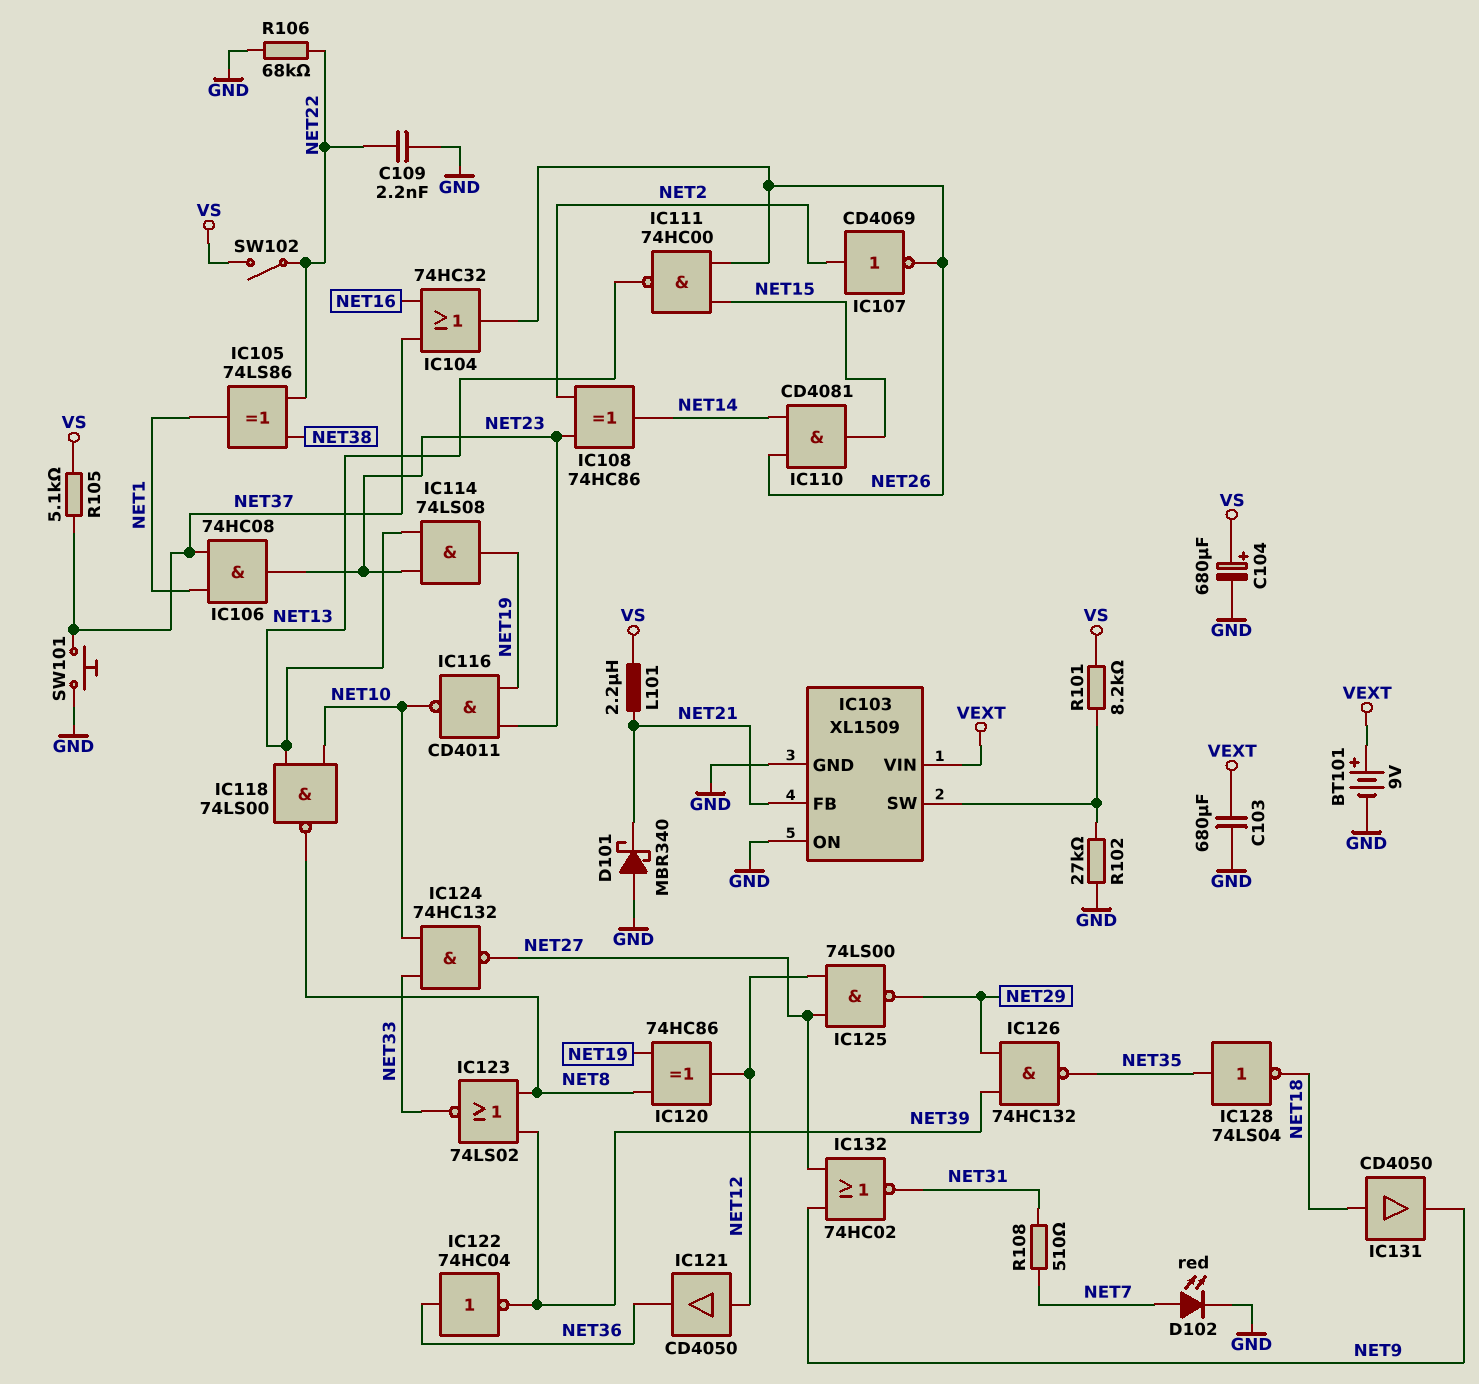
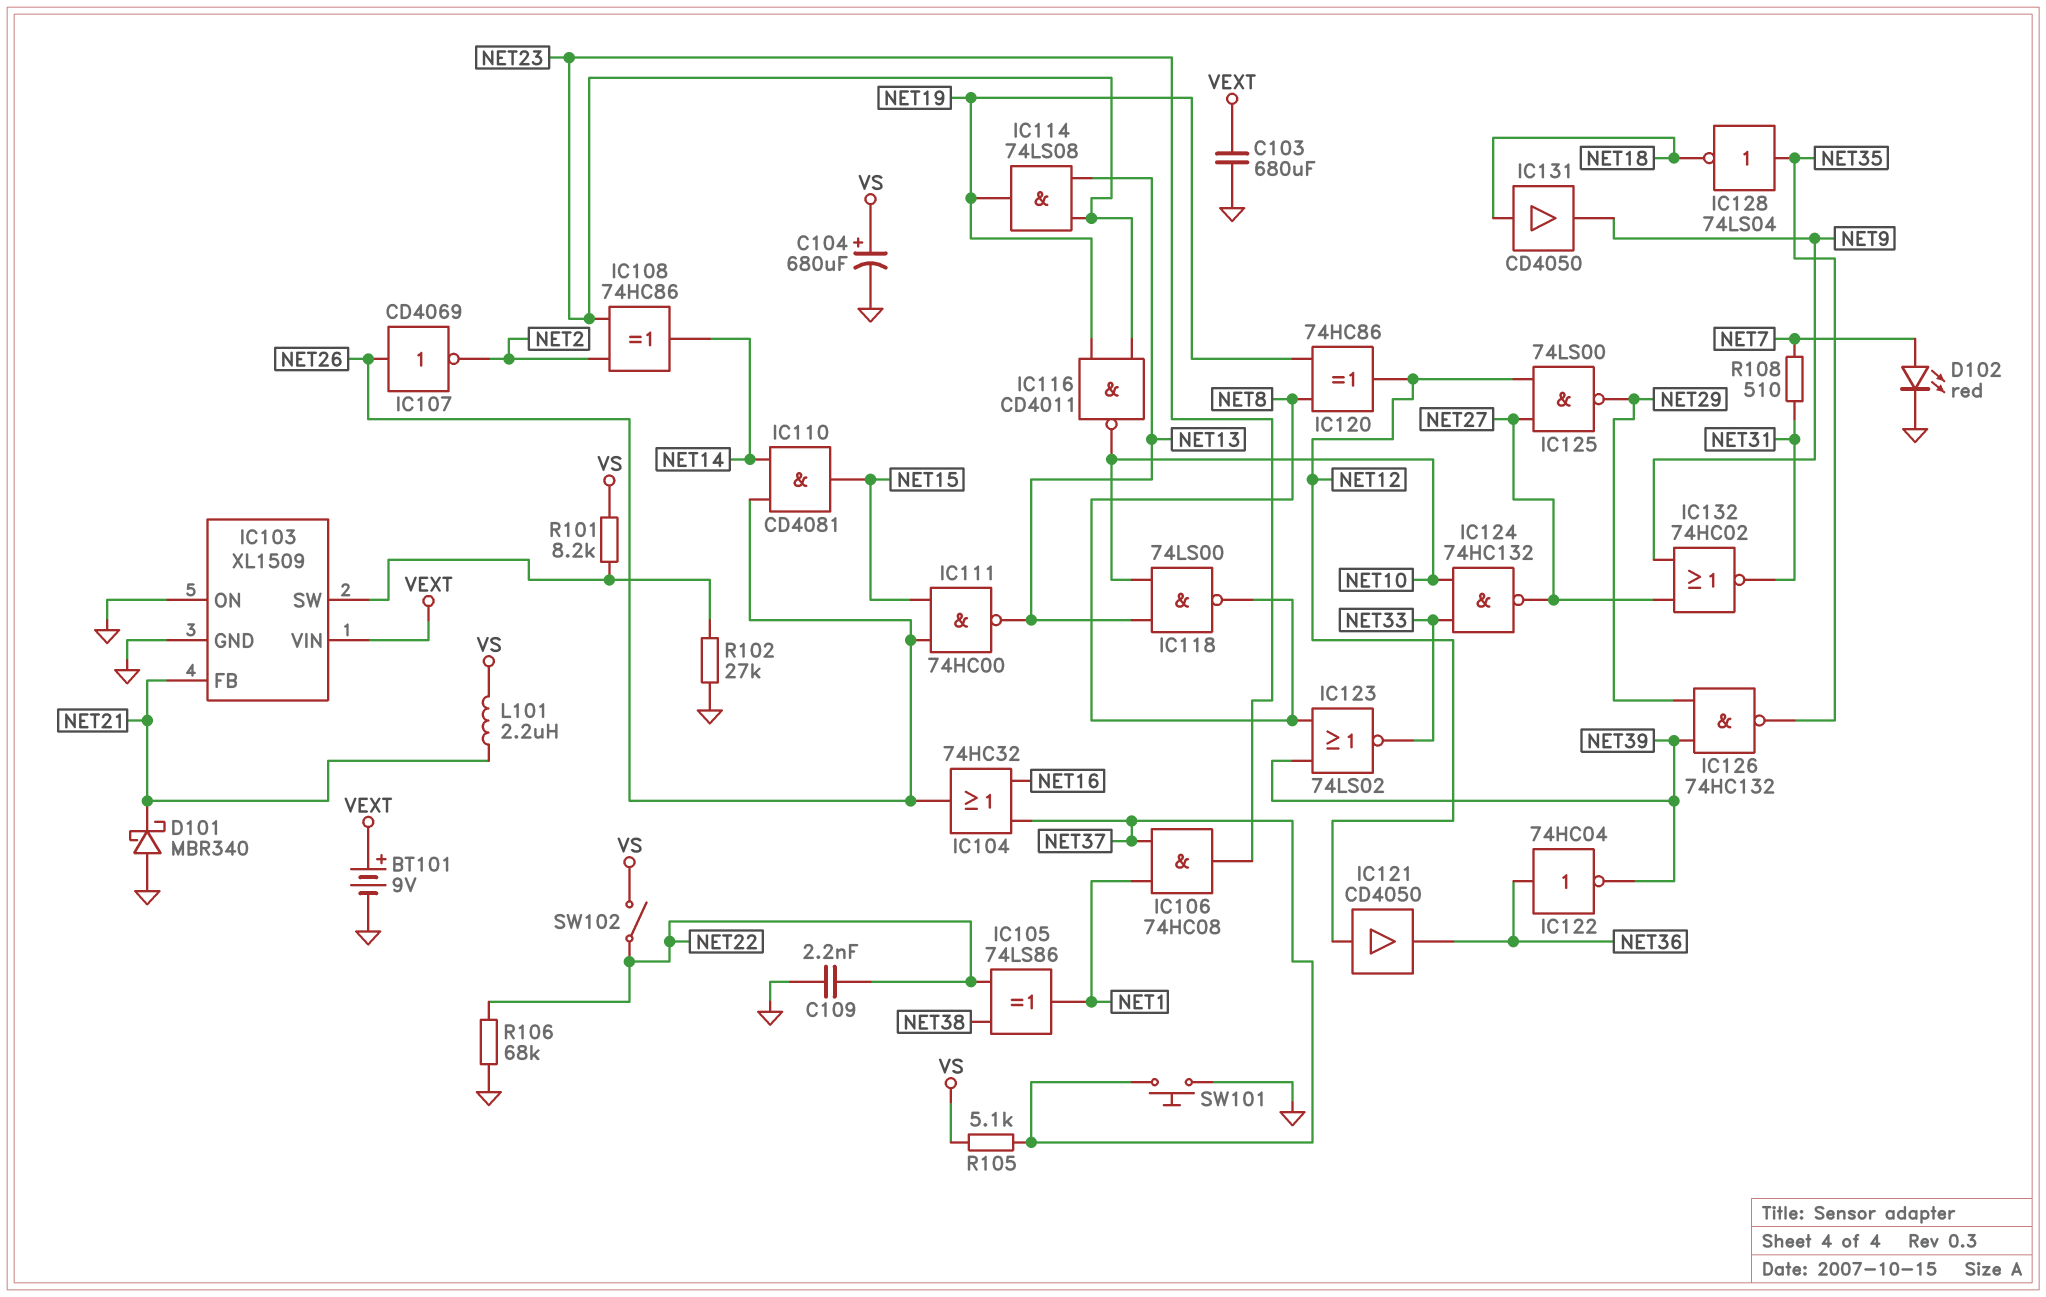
IC107: NOT CD4069 (in NET2, out NET26) -> NOT CD4069 (in NET26, out NET2)

